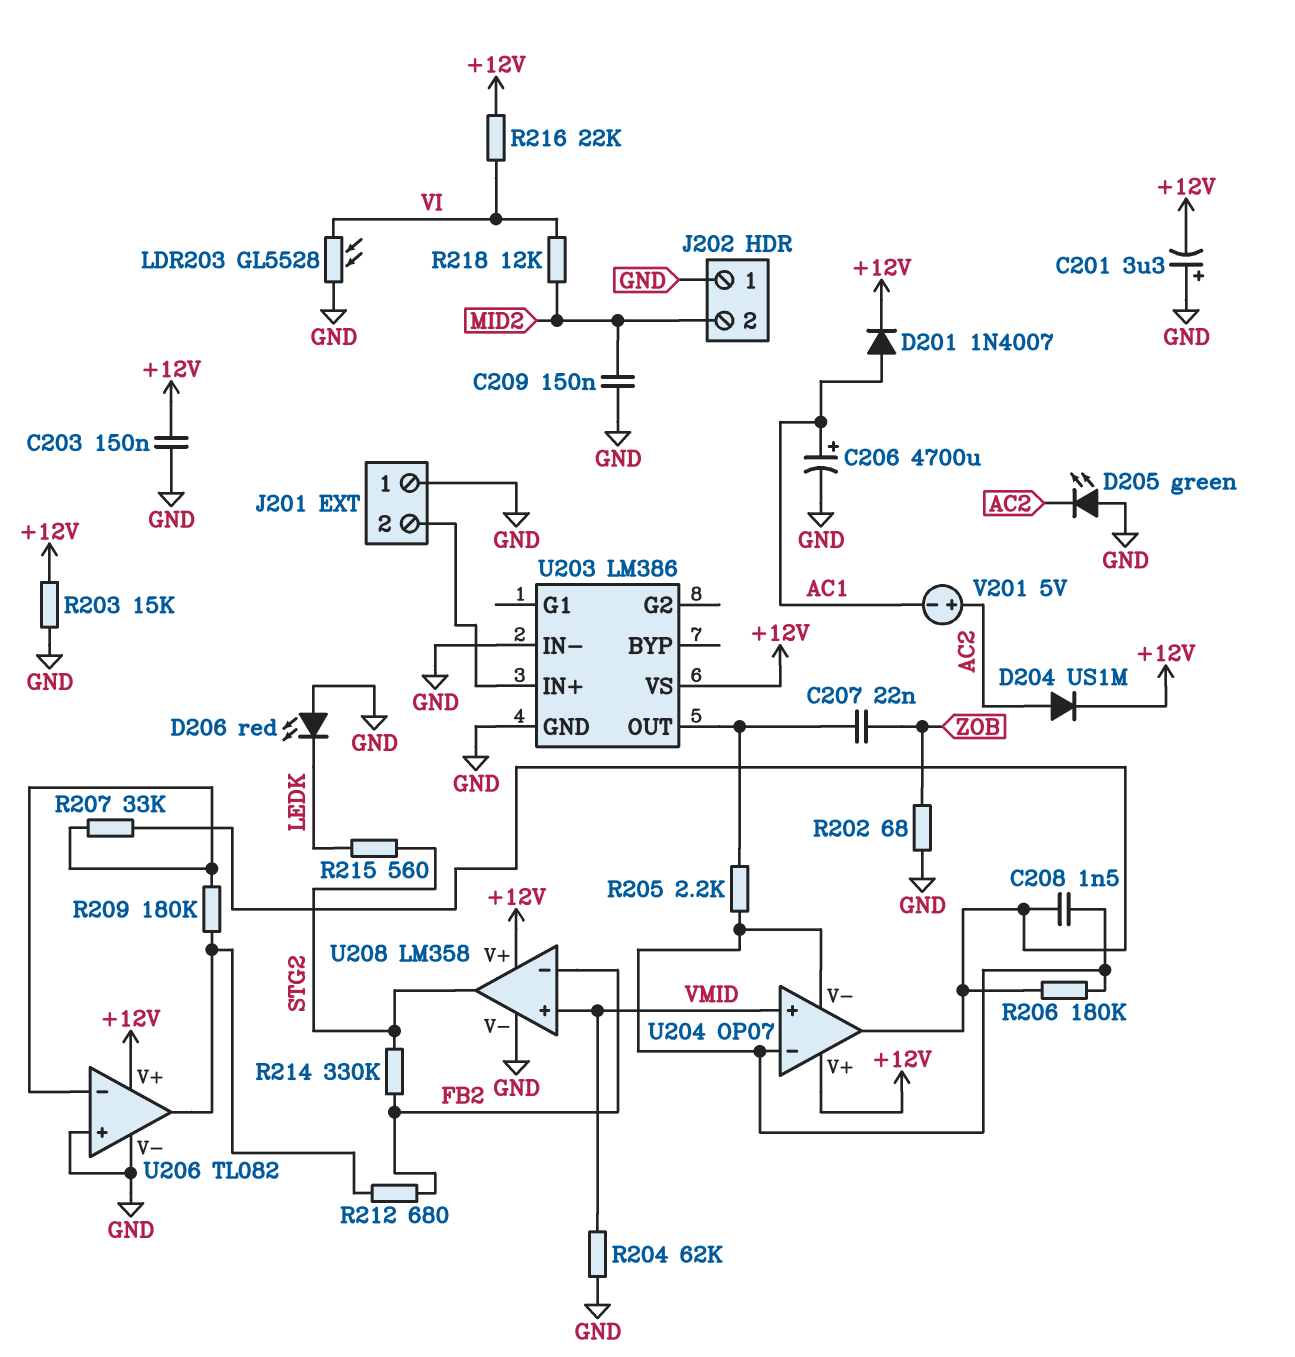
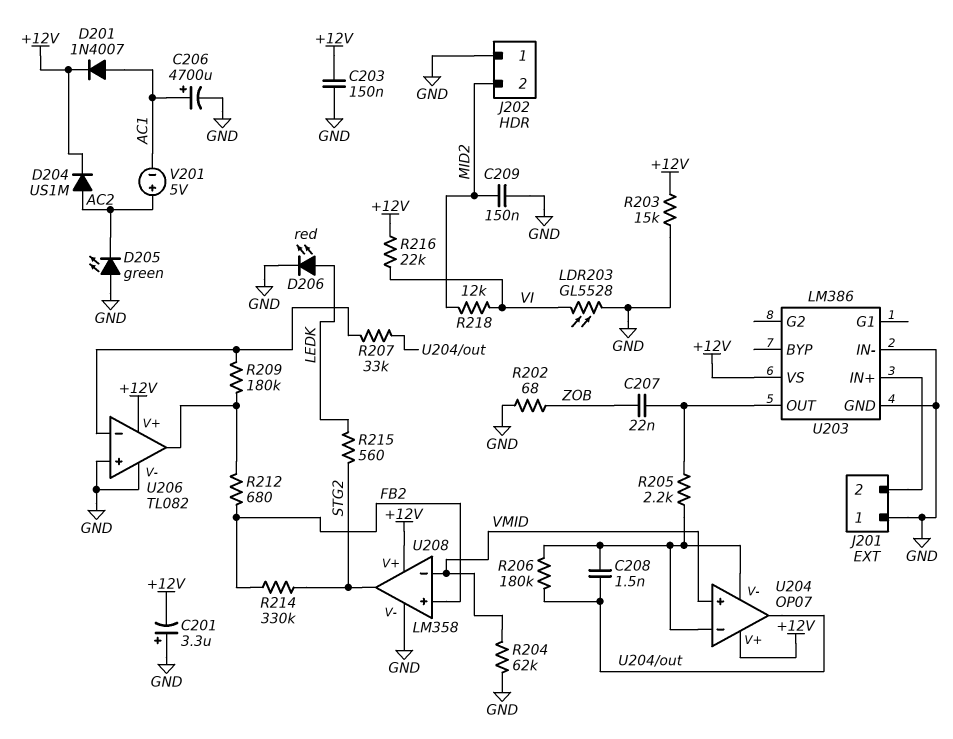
D206: LED red (A GND, K LEDK) -> LED red (A LEDK, K GND)
U208 pin in+: VMID -> FB2
U208 pin in-: FB2 -> VMID

